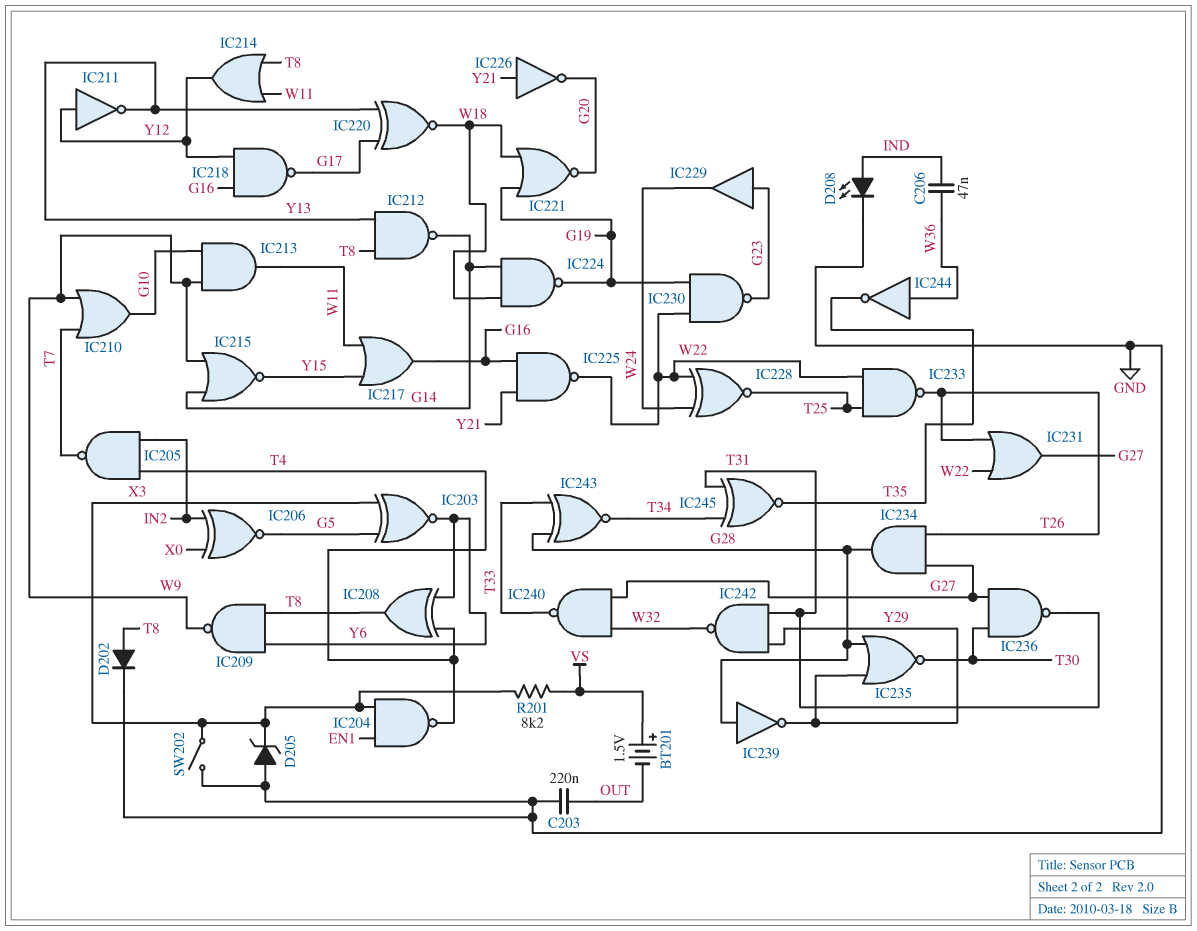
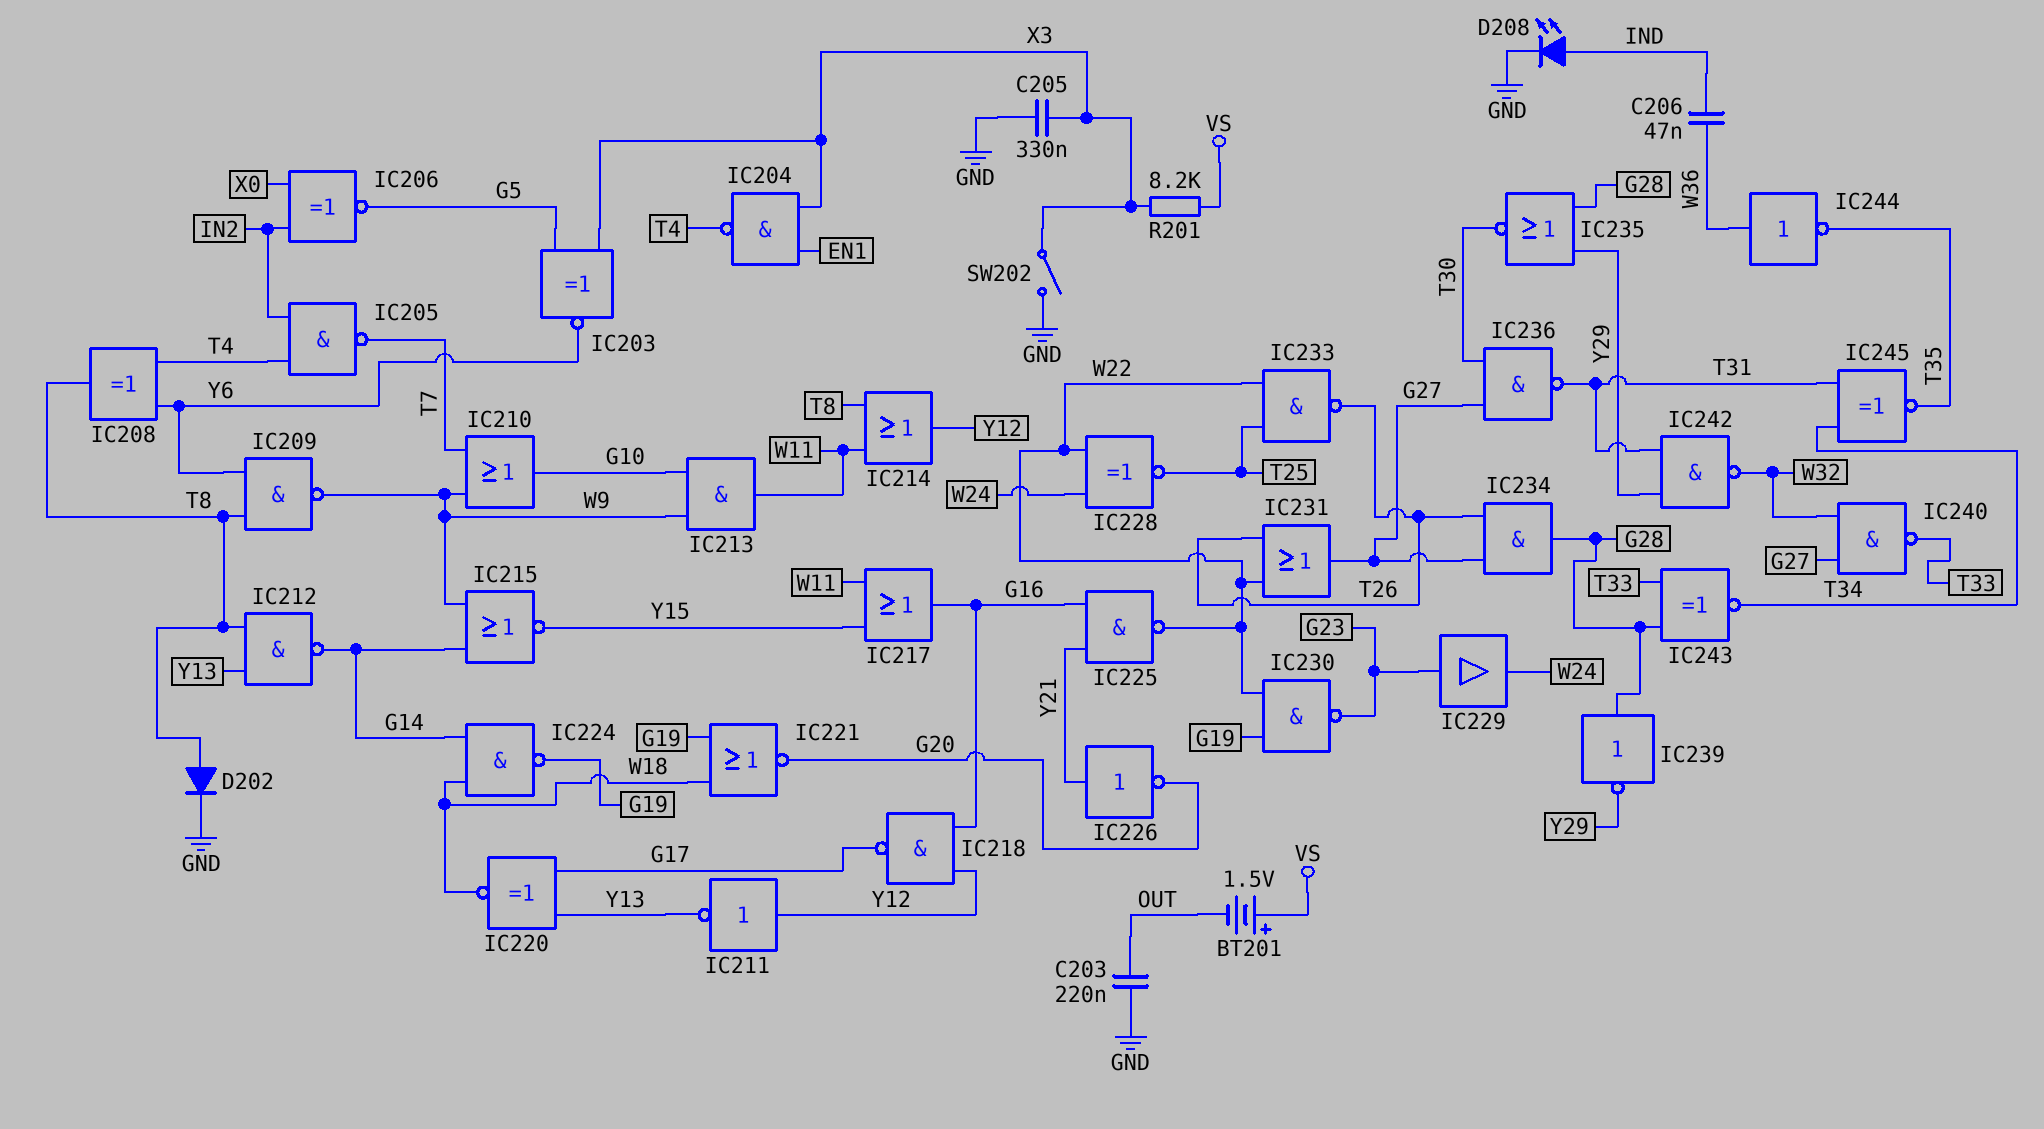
C205: none -> 330nF (GND, X3)
D205: zener (A GND, K X3) -> none

